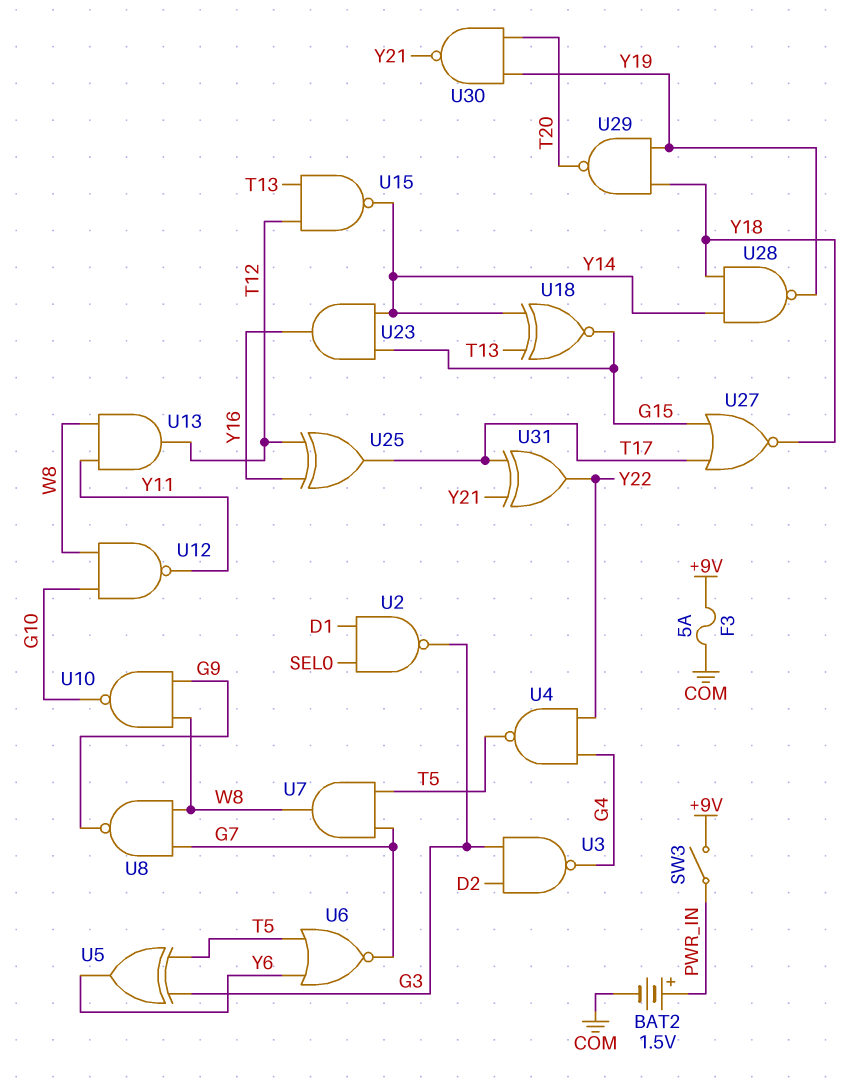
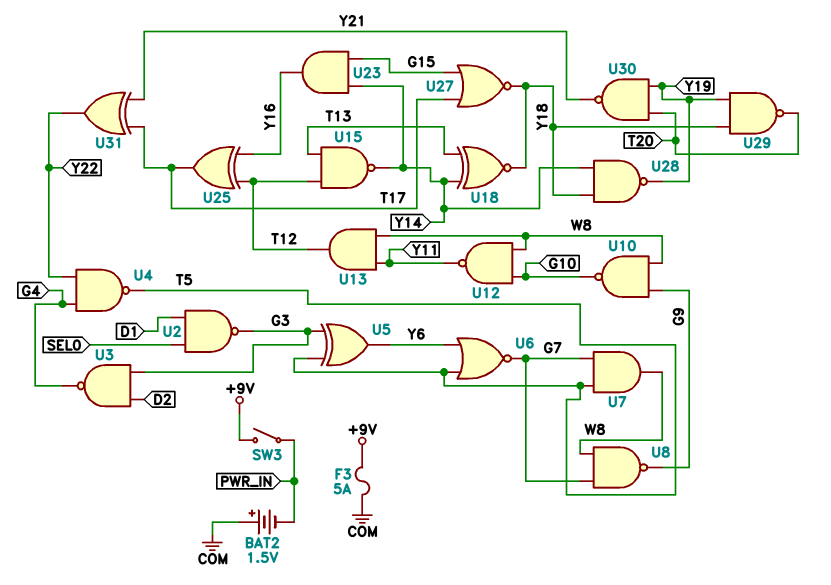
BAT2: 1.5V (plus PWR_IN, minus COM) -> 1.5V (plus COM, minus PWR_IN)
U18: XNOR (in T13, in Y14, out G15) -> XNOR (in T13, in Y14, out Y18)

